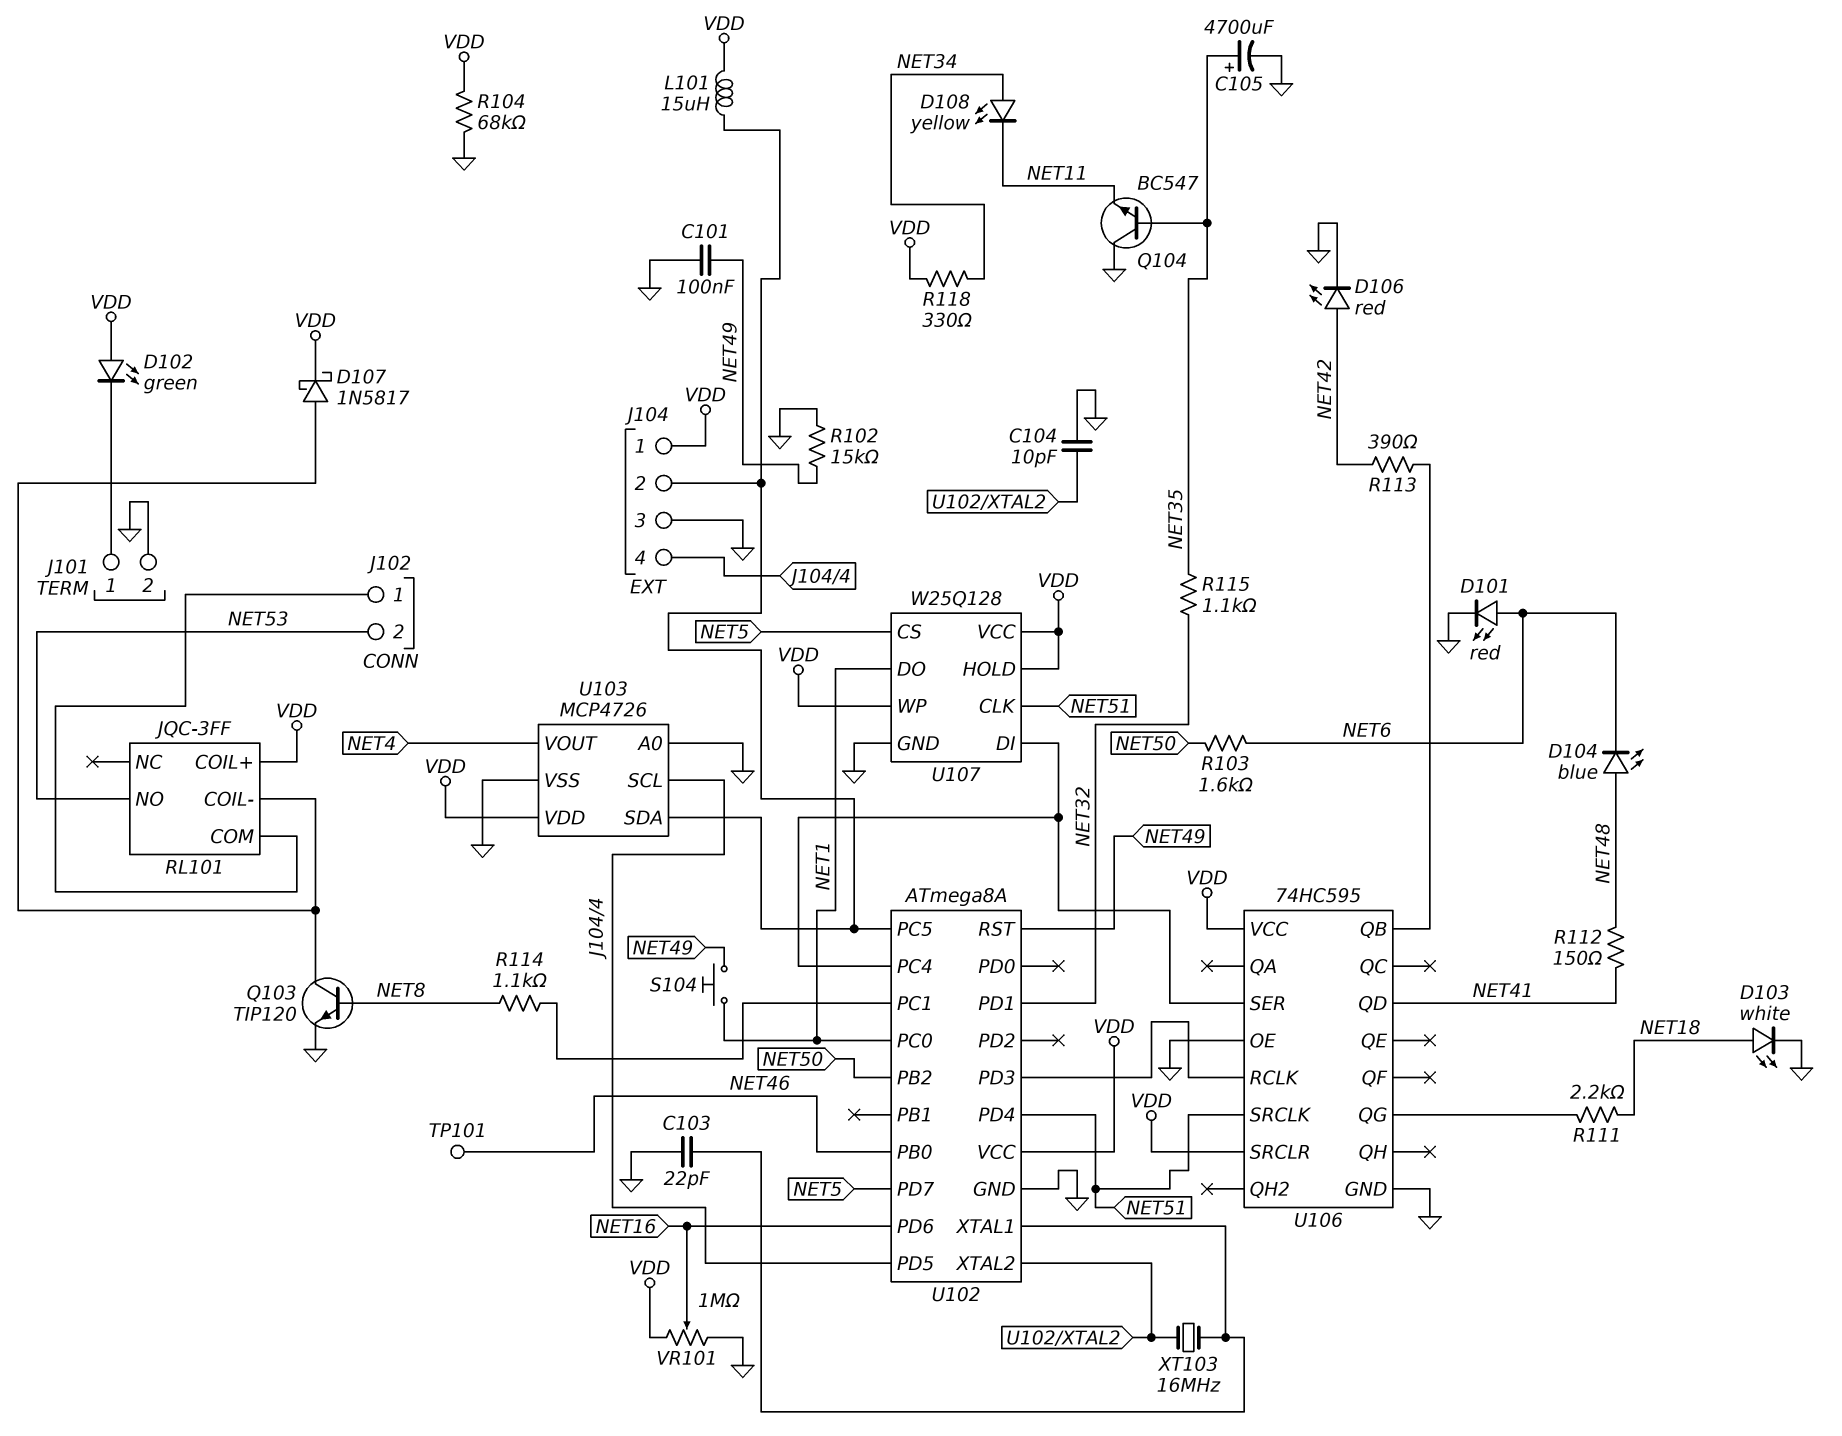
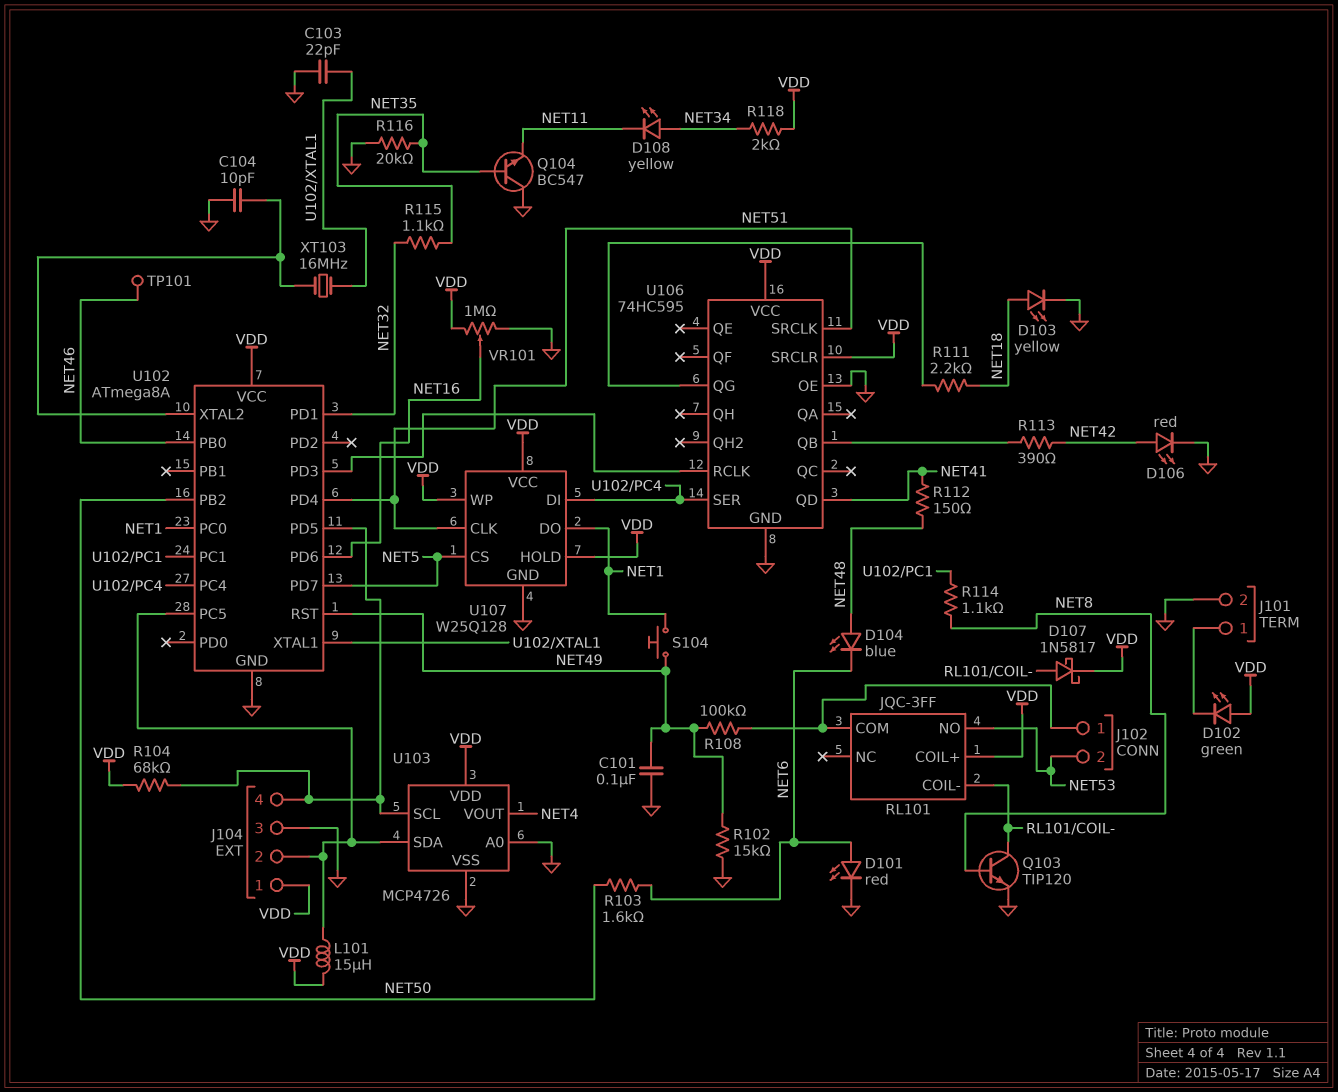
C105: 4700uF (plus NET35, minus GND) -> none
D103: LED white (A NET18, K GND) -> LED yellow (A NET18, K GND)
R104: 68k (GND, VDD) -> 68k (J104/4, VDD)
R108: none -> 100k (J102/1, NET49)
R116: none -> 20k (GND, NET35)
R118: 330 (NET34, VDD) -> 2k (NET34, VDD)

